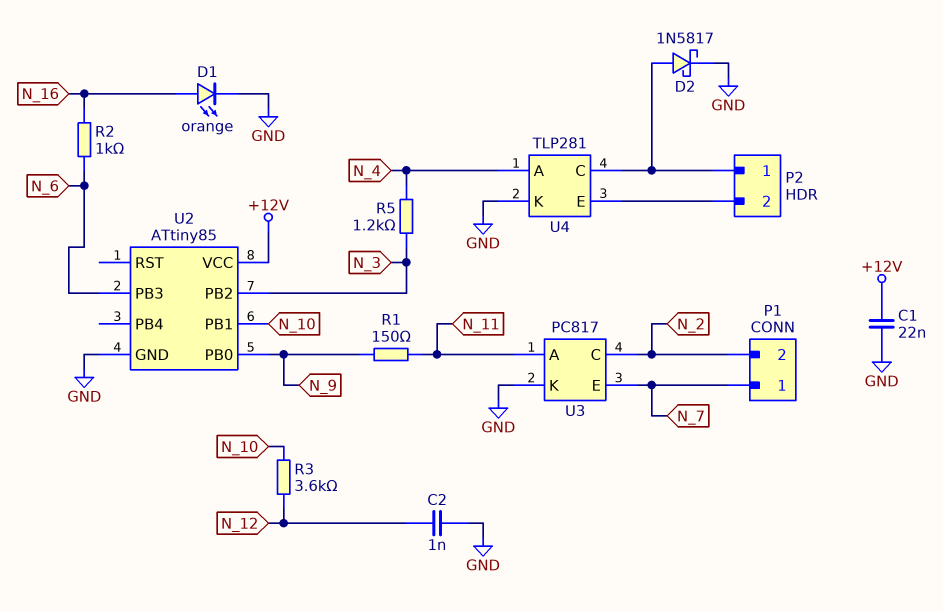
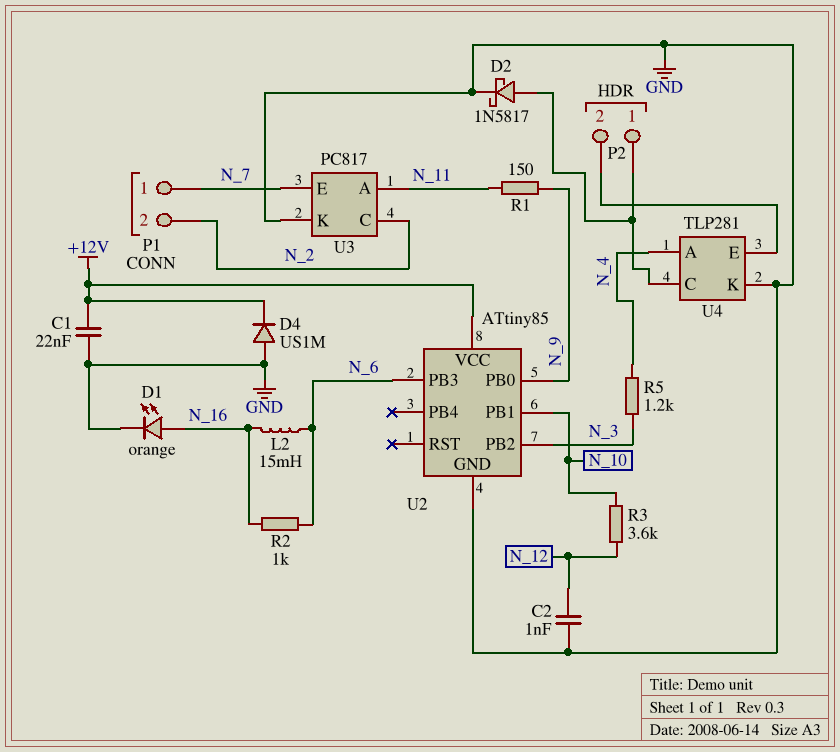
D4: none -> diode US1M (A GND, K +12V)
L2: none -> 15mH (N_6, N_16)

